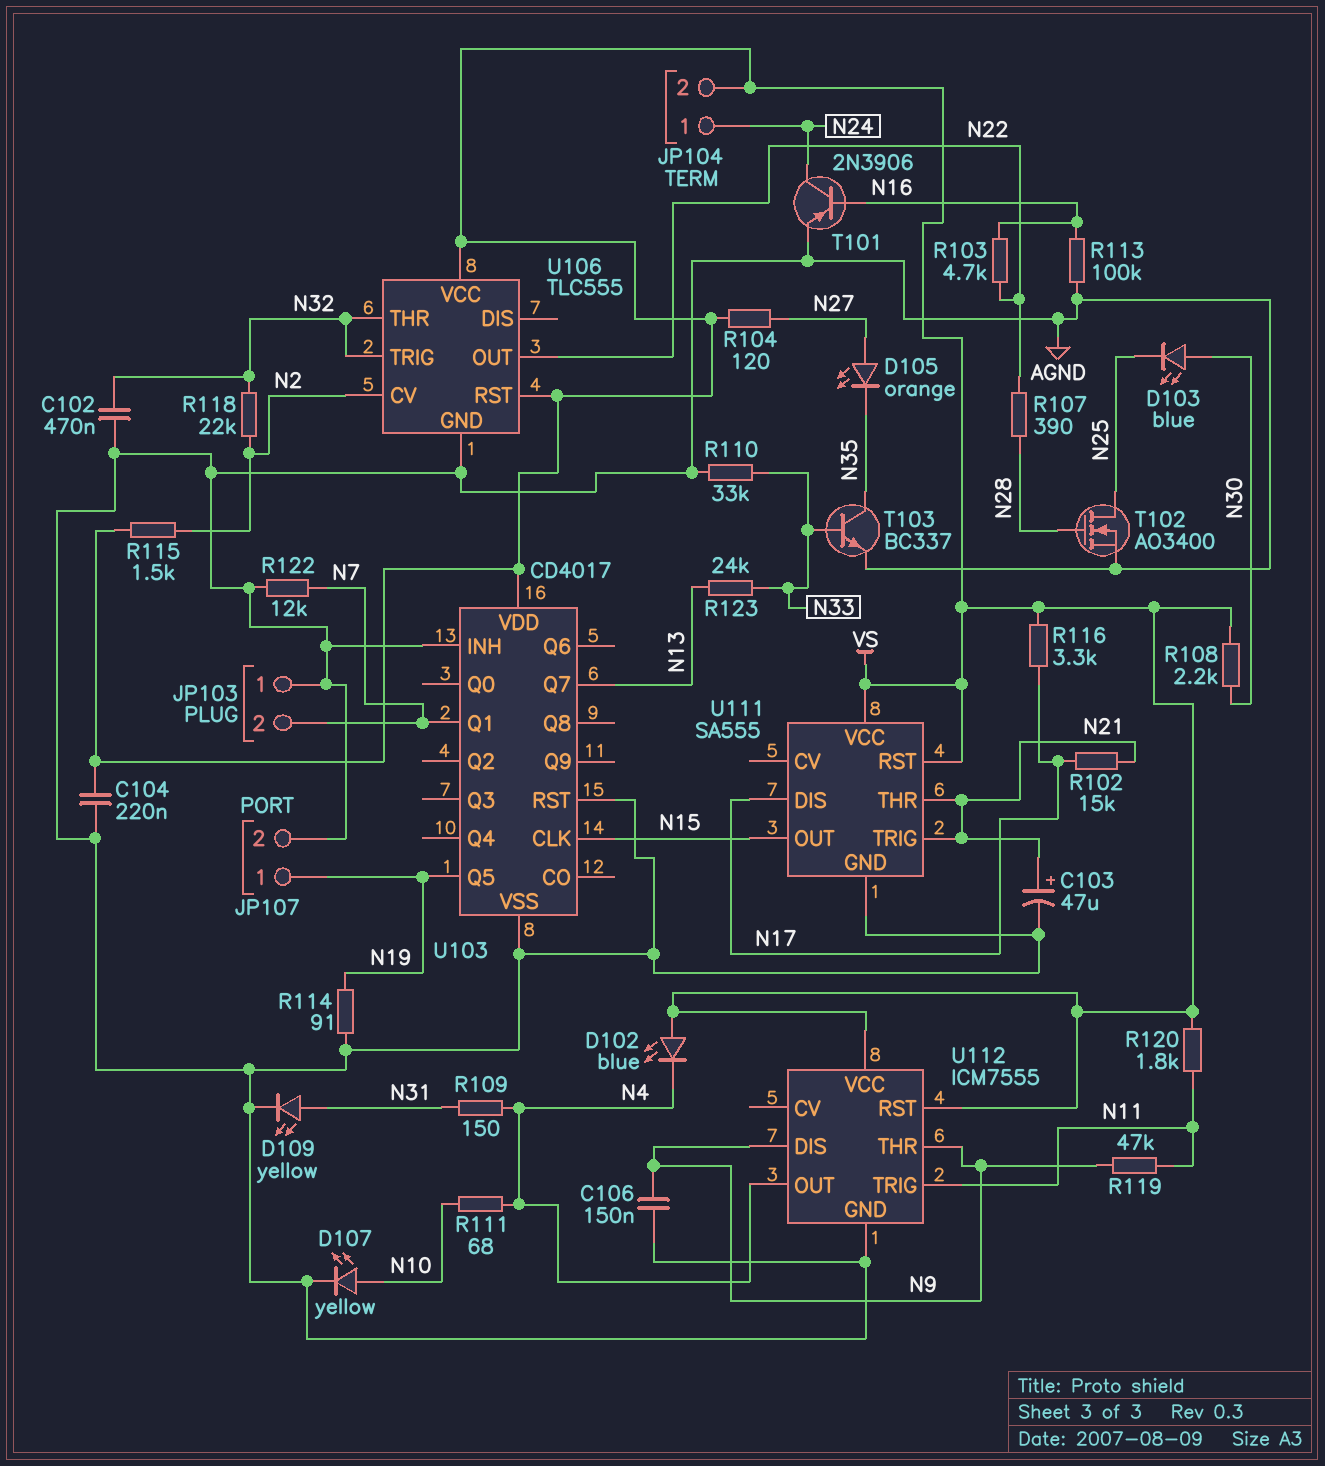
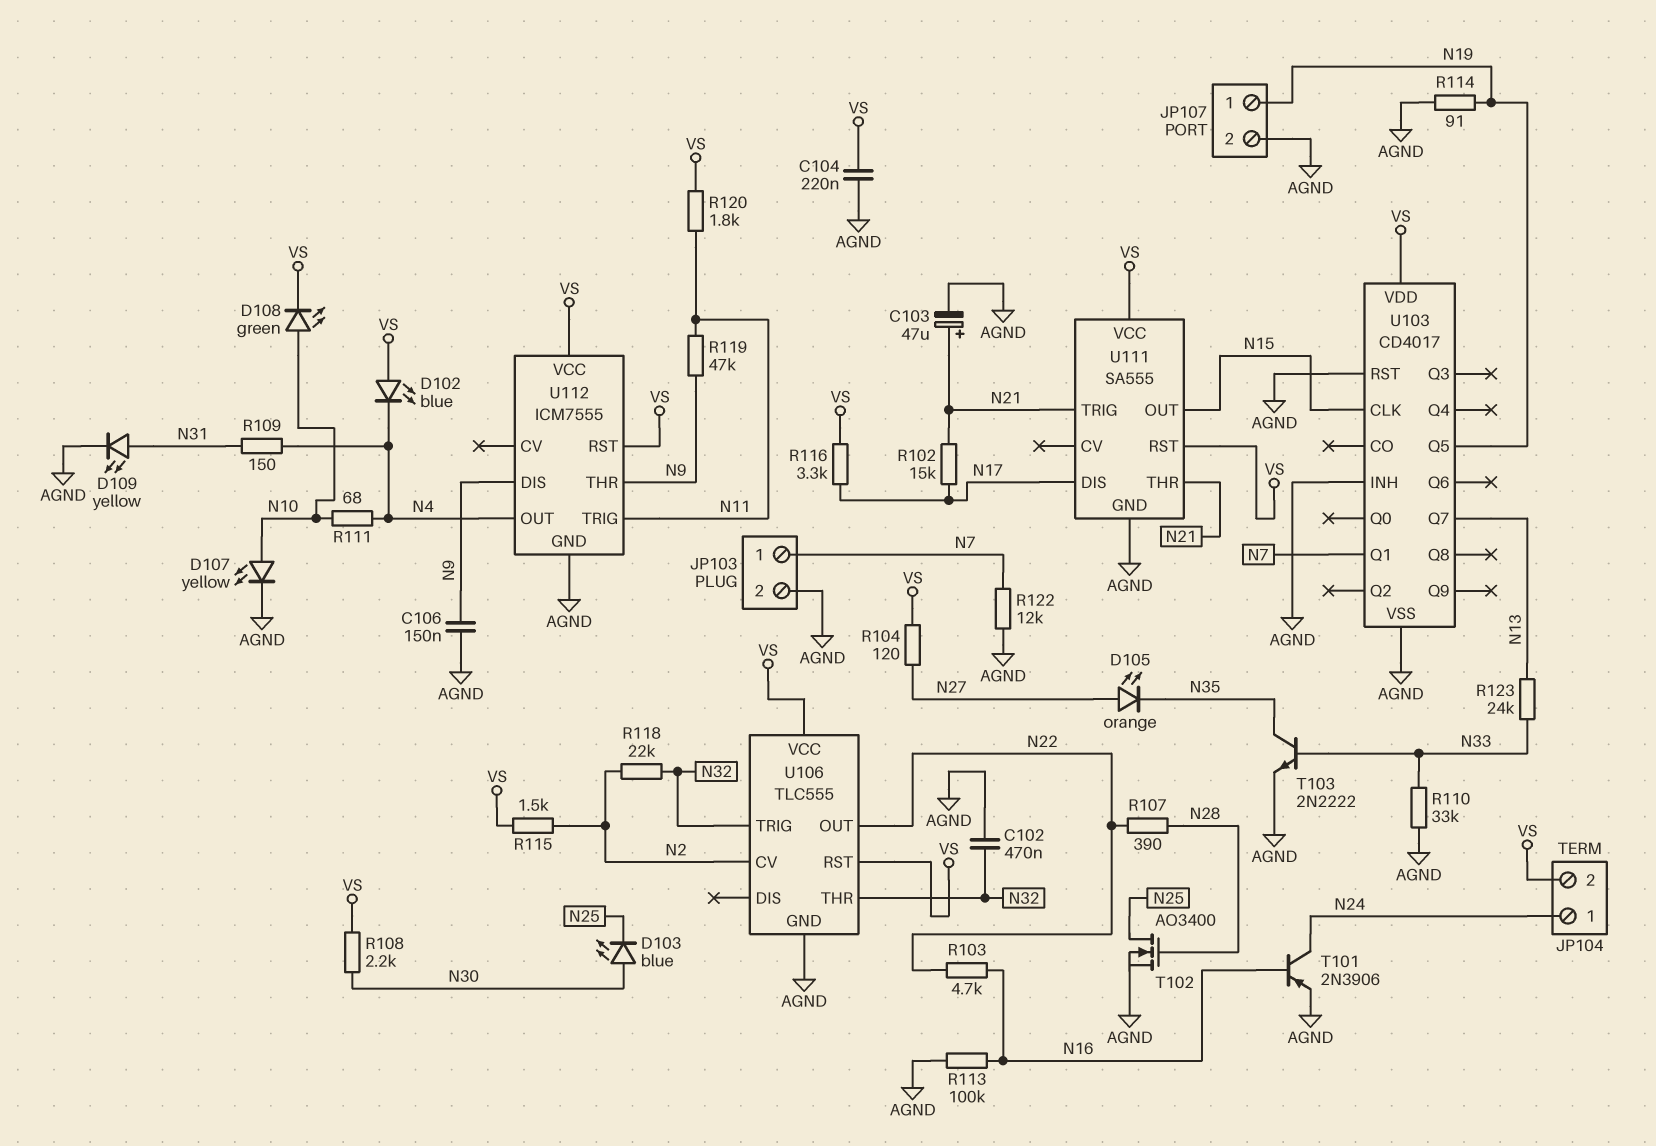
D108: none -> LED green (A N10, K VS)
JP103 pin 1: AGND -> N7
JP103 pin 2: N7 -> AGND
T103: NPN BC337 (B N33, C N35, E AGND) -> NPN 2N2222 (B N33, C N35, E AGND)

